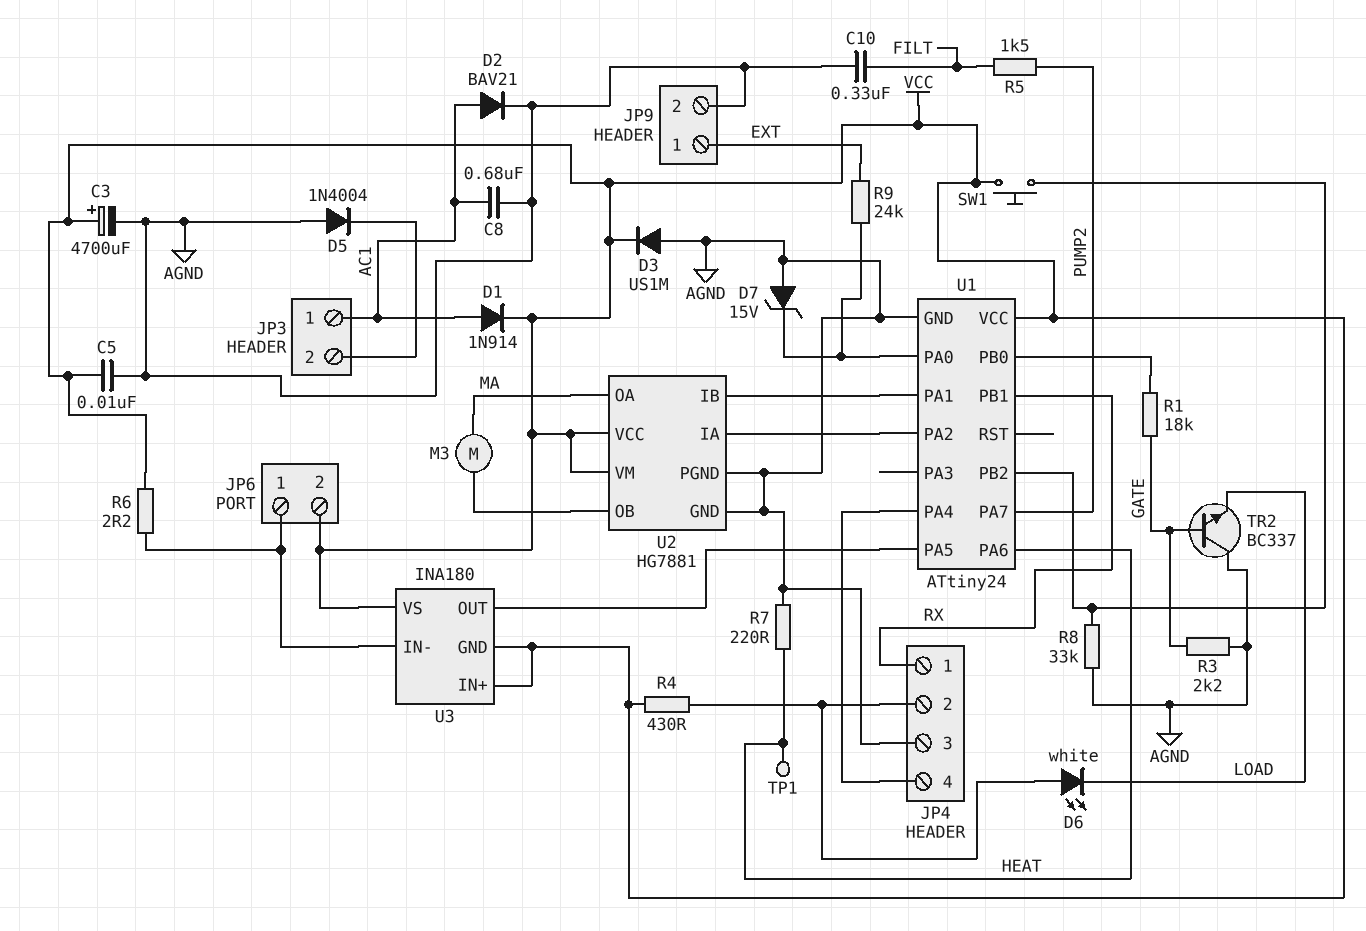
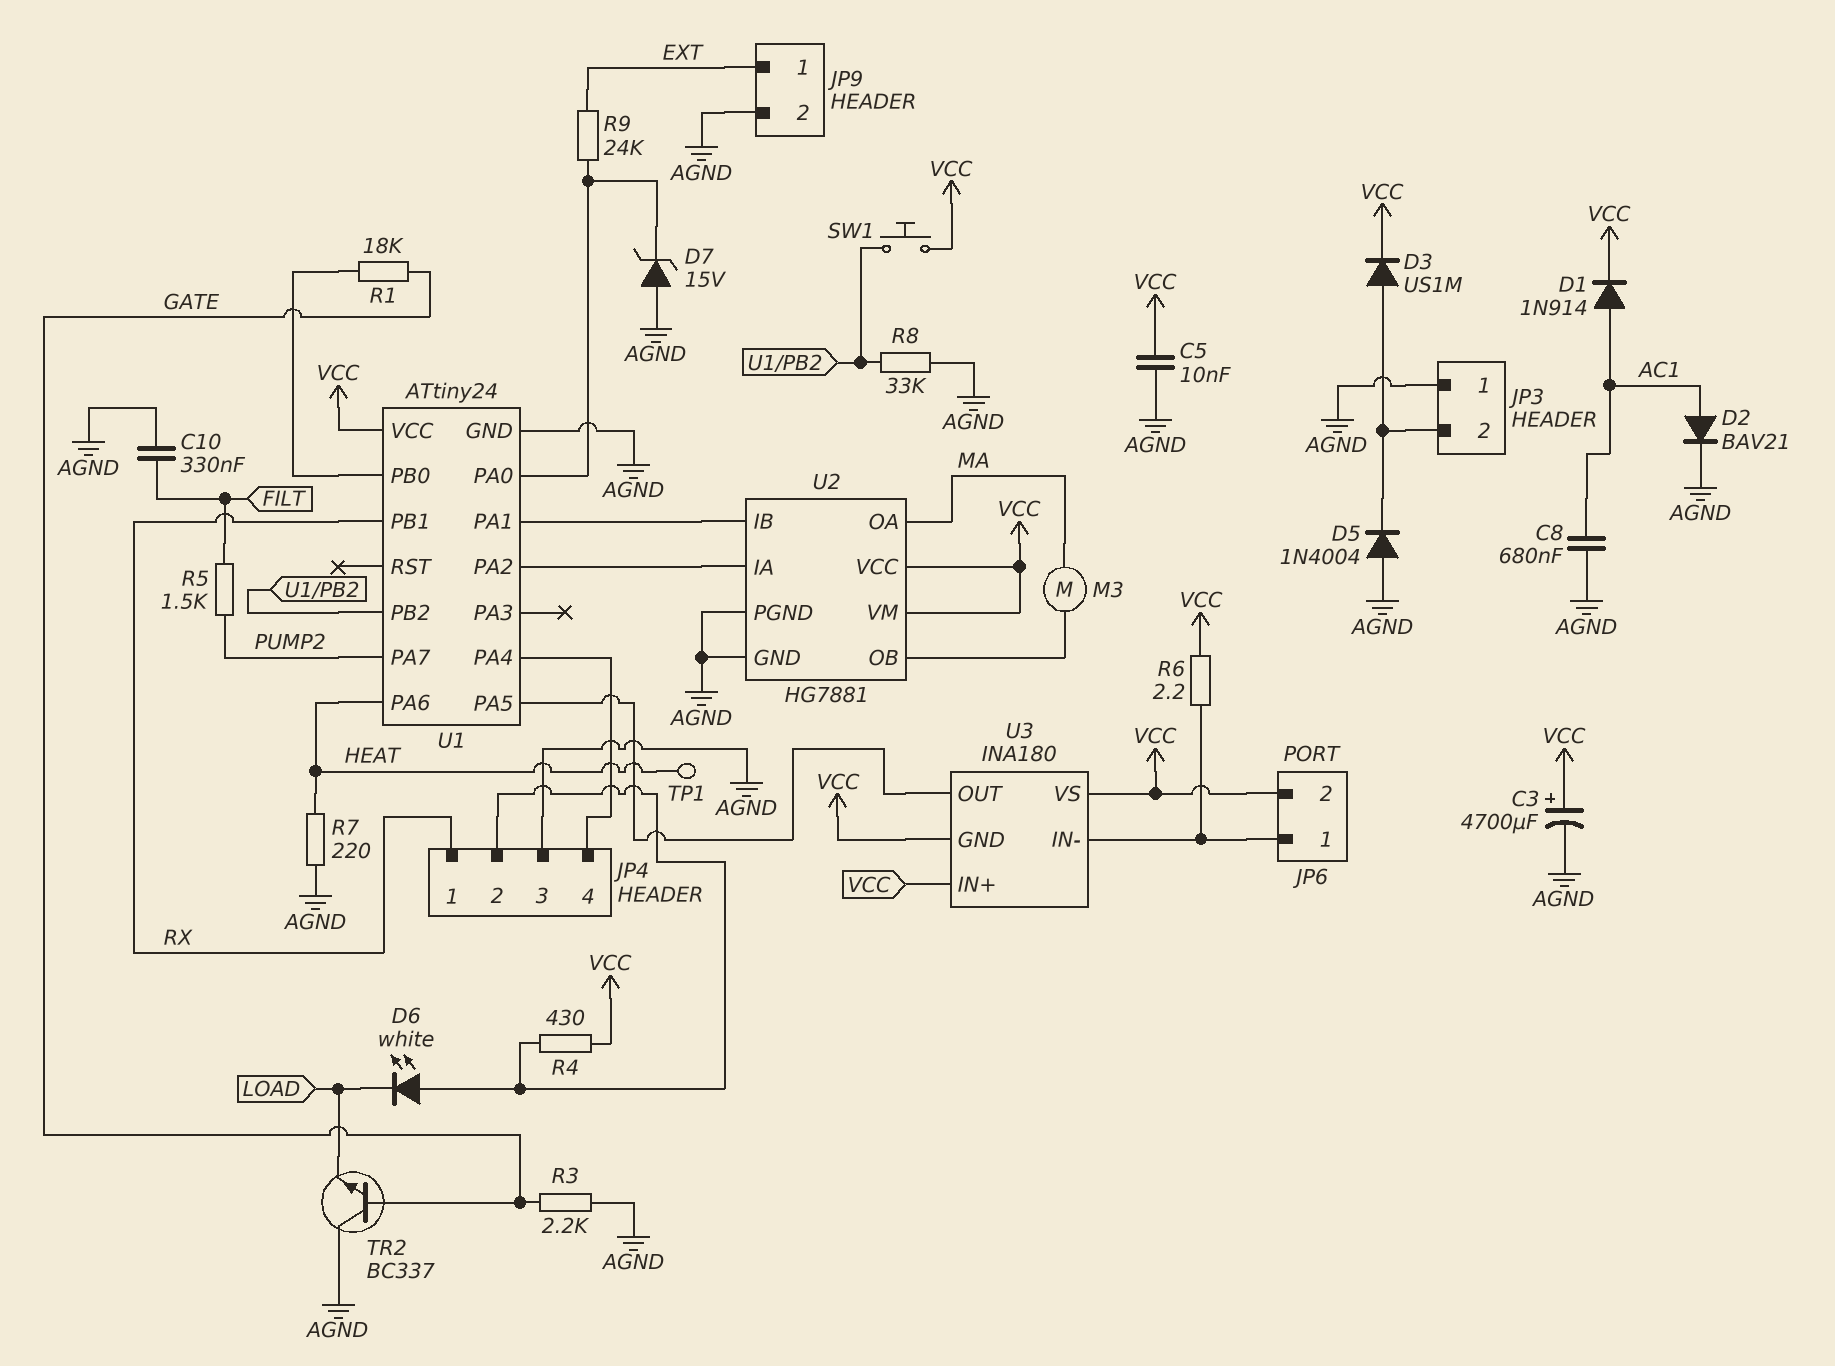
D3: diode US1M (A AGND, K VCC) -> diode US1M (A JP3/2, K VCC)
JP3 pin 1: AC1 -> AGND

